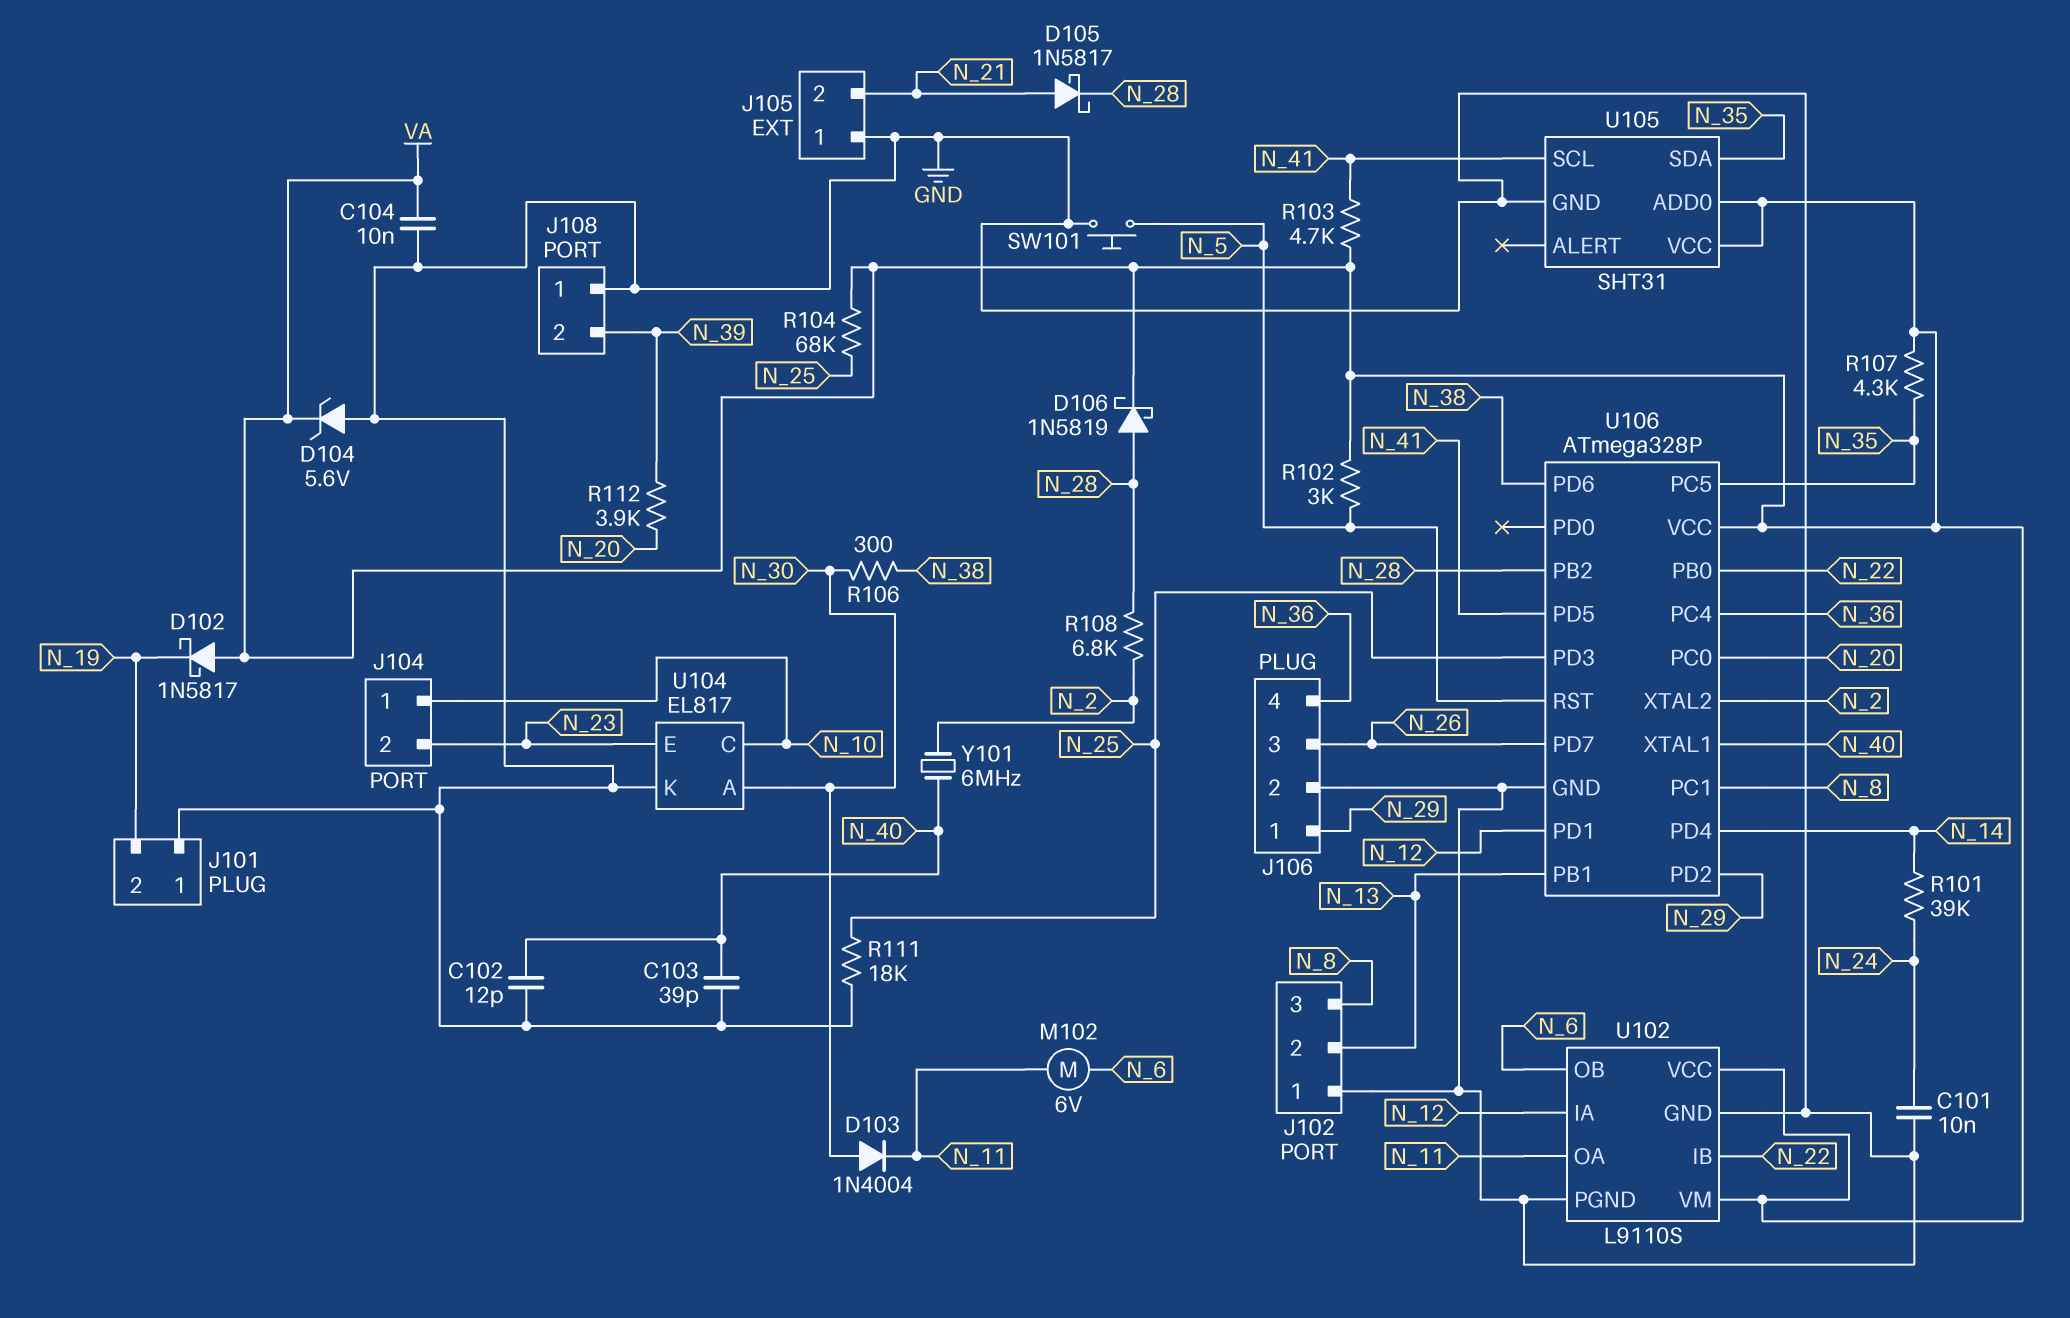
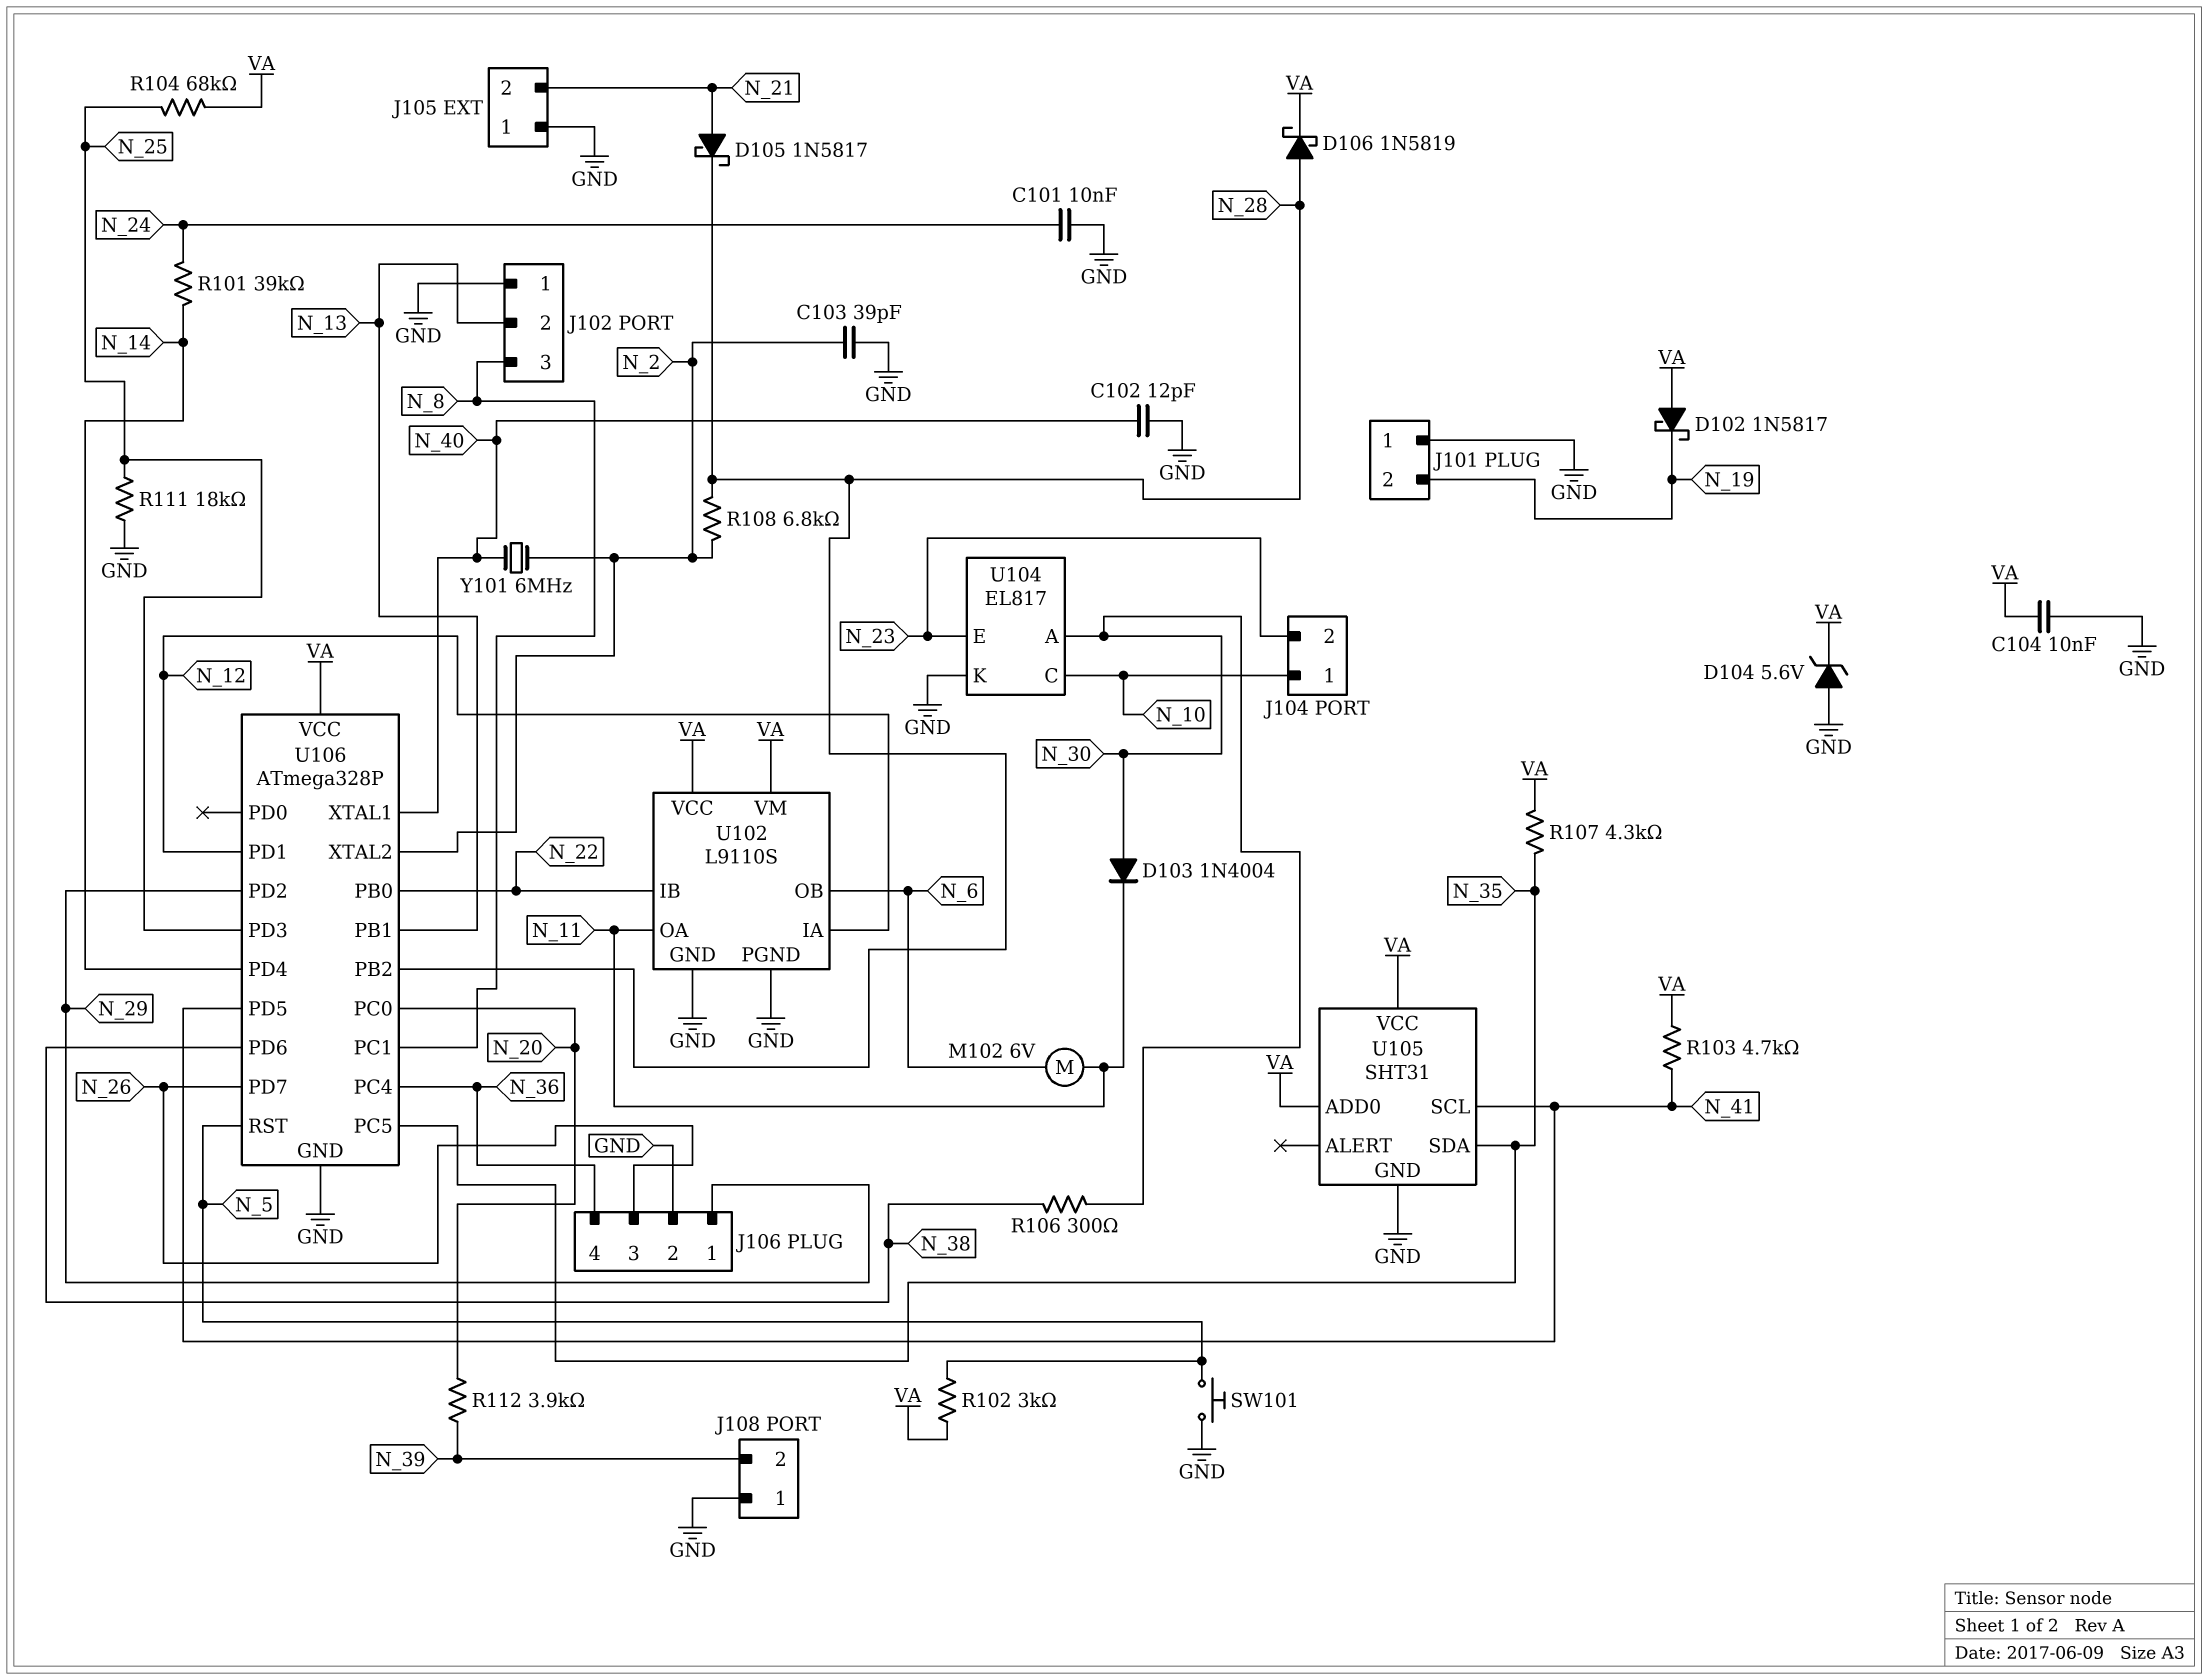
C103: 39pF (GND, N_40) -> 39pF (GND, N_2)

